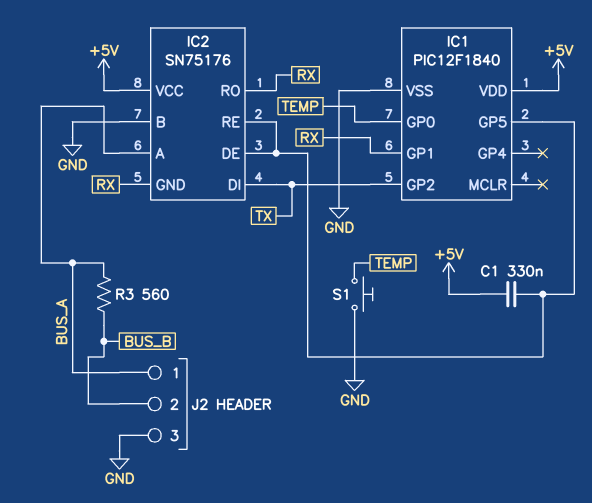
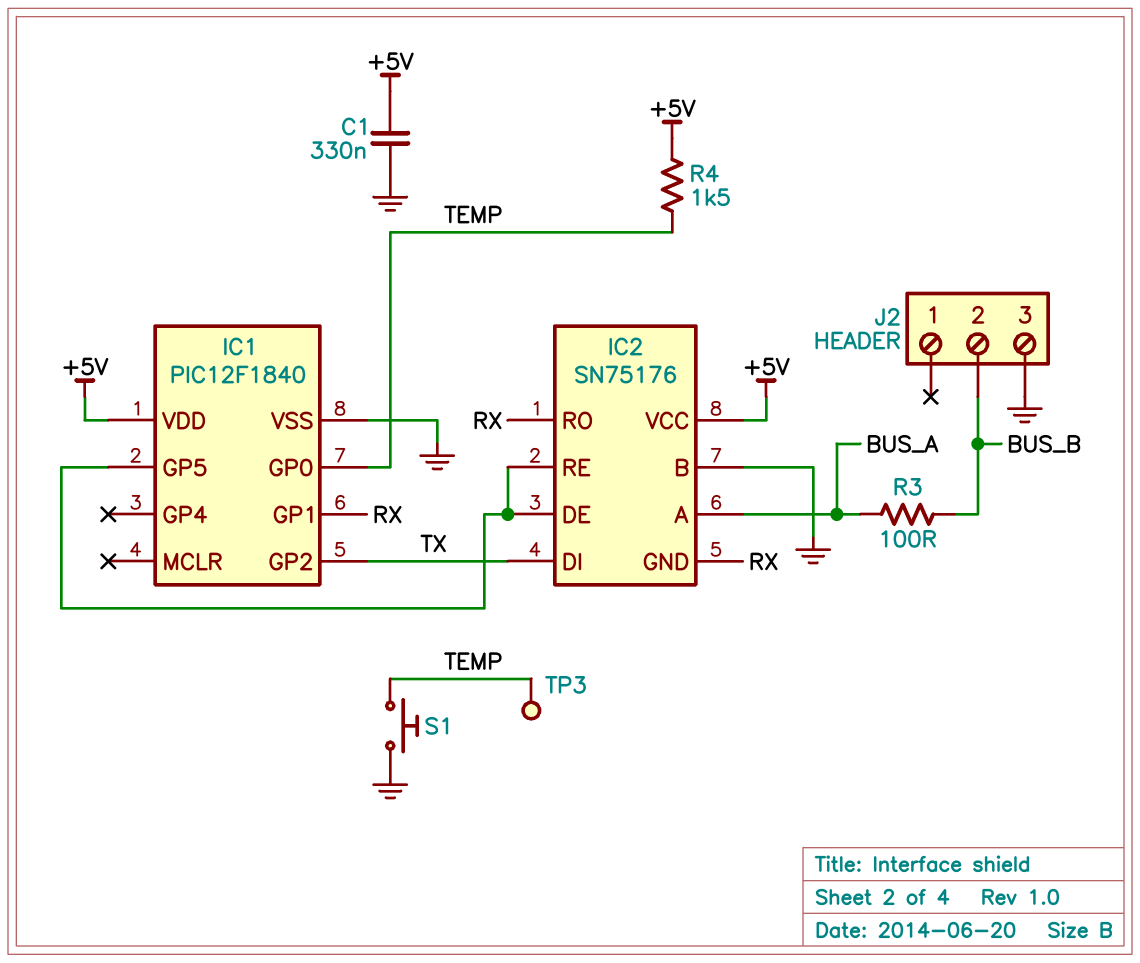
C1: 330nF (+5V, IC1/GP5) -> 330nF (+5V, GND)
J2 pin 1: BUS_A -> none
R3: 560 (BUS_A, BUS_B) -> 100 (BUS_A, BUS_B)
R4: none -> 1.5k (+5V, TEMP)
TP3: none -> test point (TEMP)

